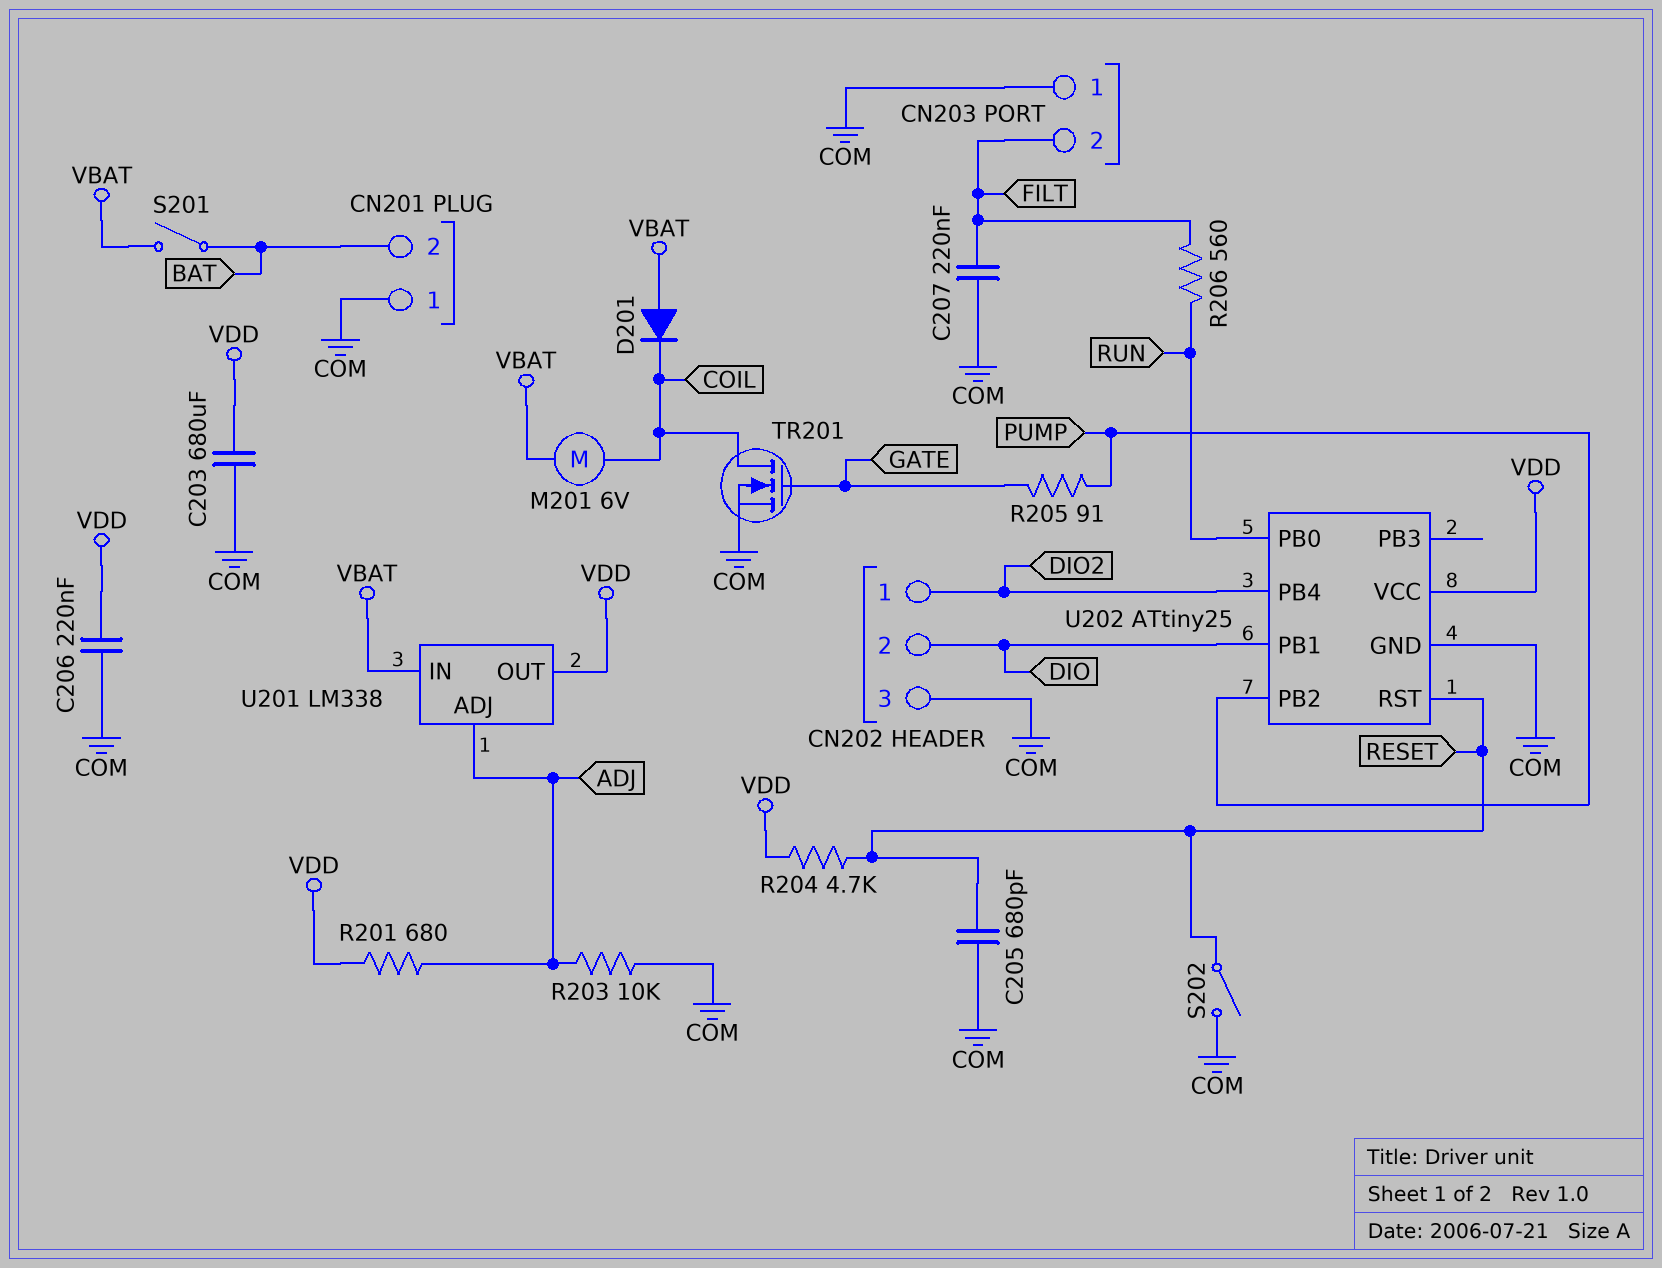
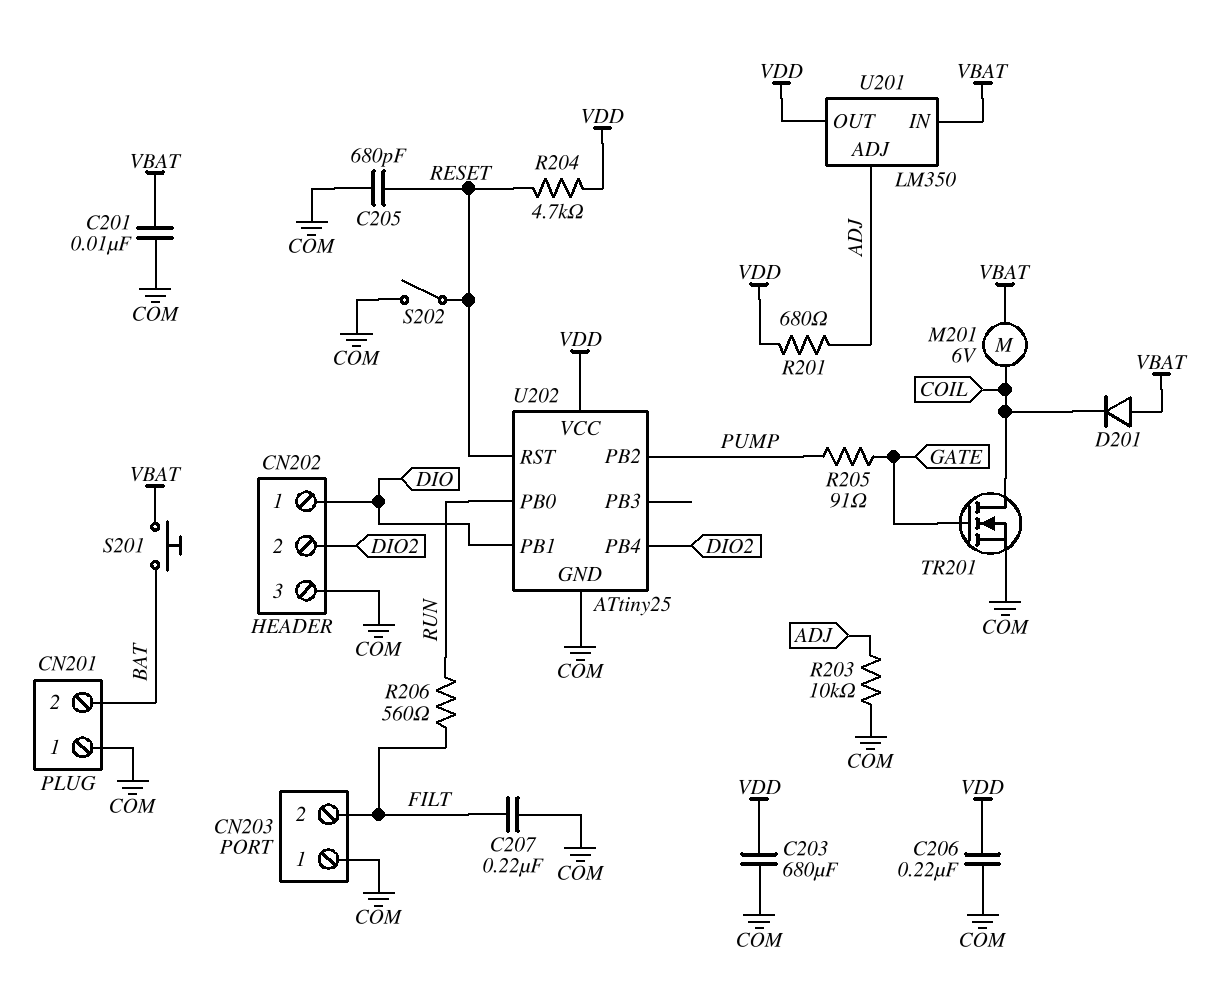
C201: none -> 10nF (COM, VBAT)
CN202 pin 1: DIO2 -> DIO
CN202 pin 2: DIO -> DIO2
S201: switch (BAT, VBAT) -> button (BAT, VBAT)
U201: LM338 -> LM350

